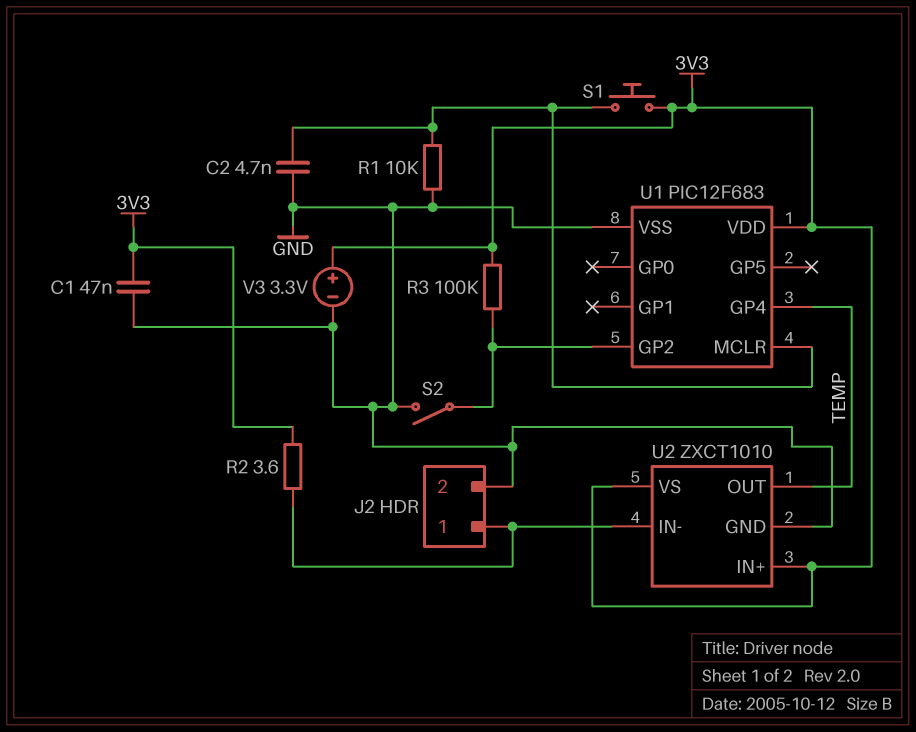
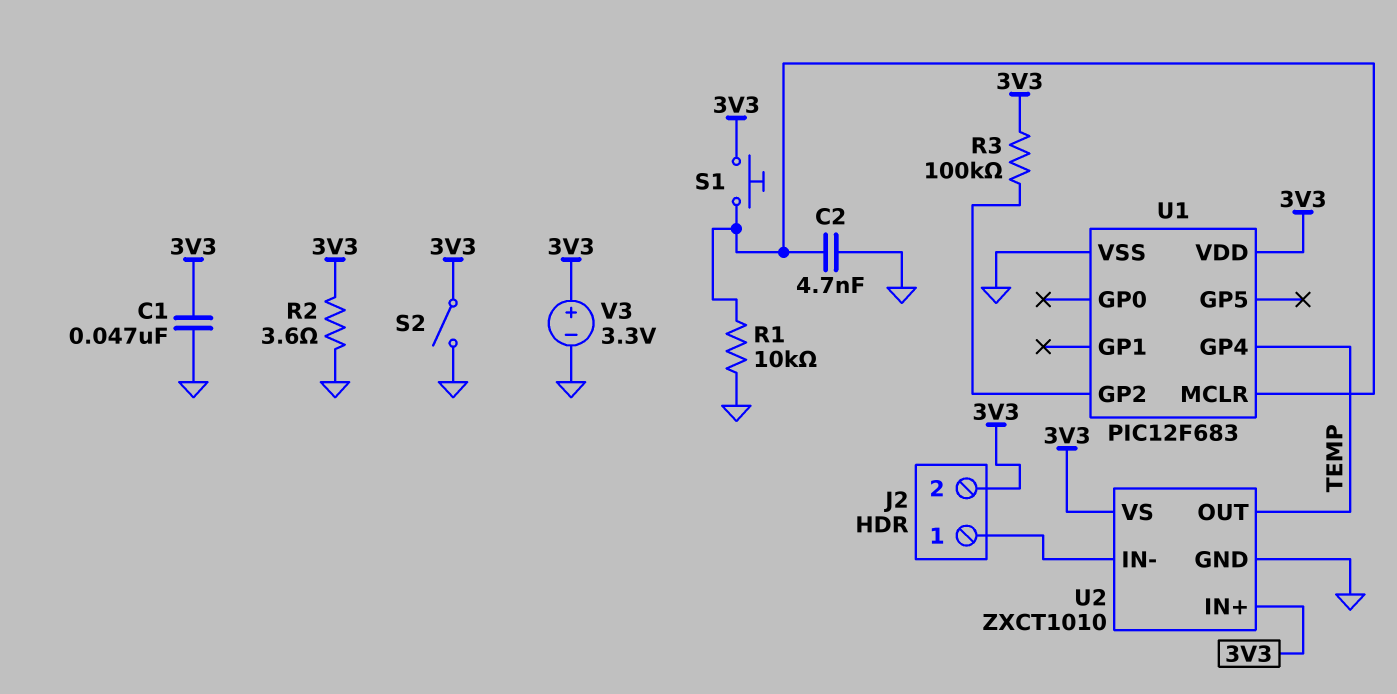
J2 pin 2: GND -> 3V3
R2: 3.6 (3V3, J2/1) -> 3.6 (3V3, GND)
S2: switch (GND, U1/GP2) -> switch (3V3, GND)

